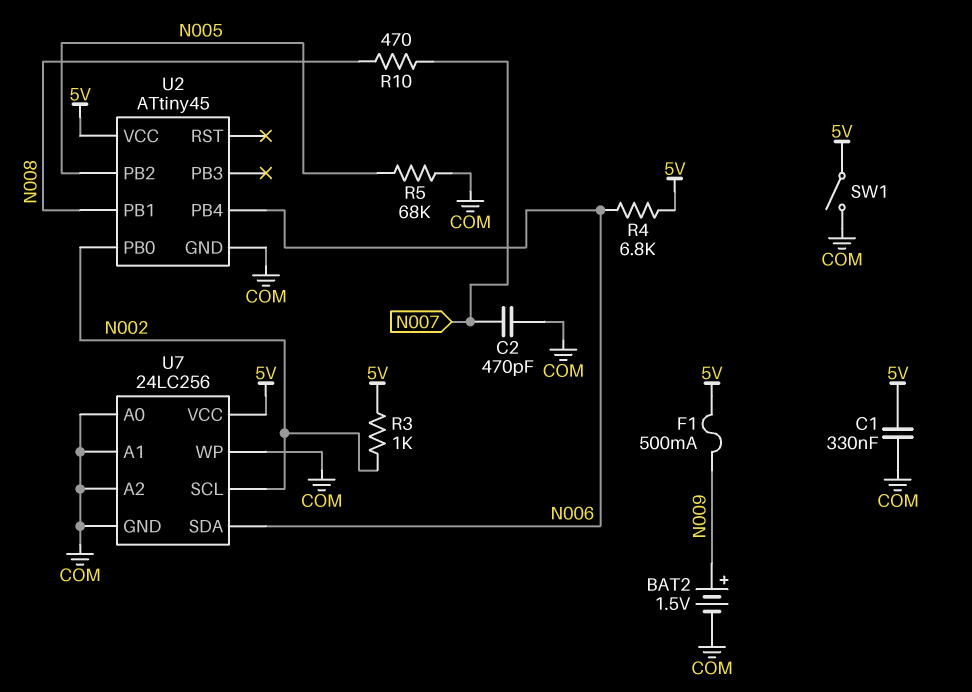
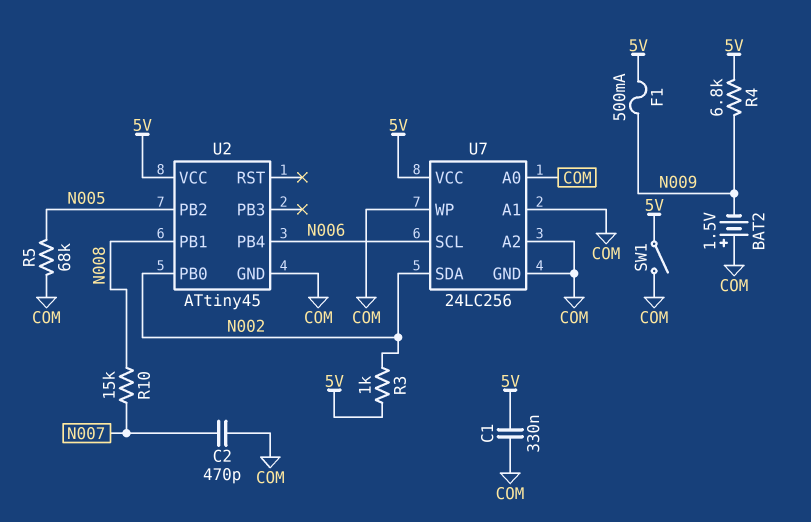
BAT2: 1.5V (plus N009, minus COM) -> 1.5V (plus COM, minus N009)
R4: 6.8k (5V, N006) -> 6.8k (5V, N009)
R10: 470 (N007, N008) -> 15k (N007, N008)
U7 pin SCL: N002 -> N006
U7 pin SDA: N006 -> N002

